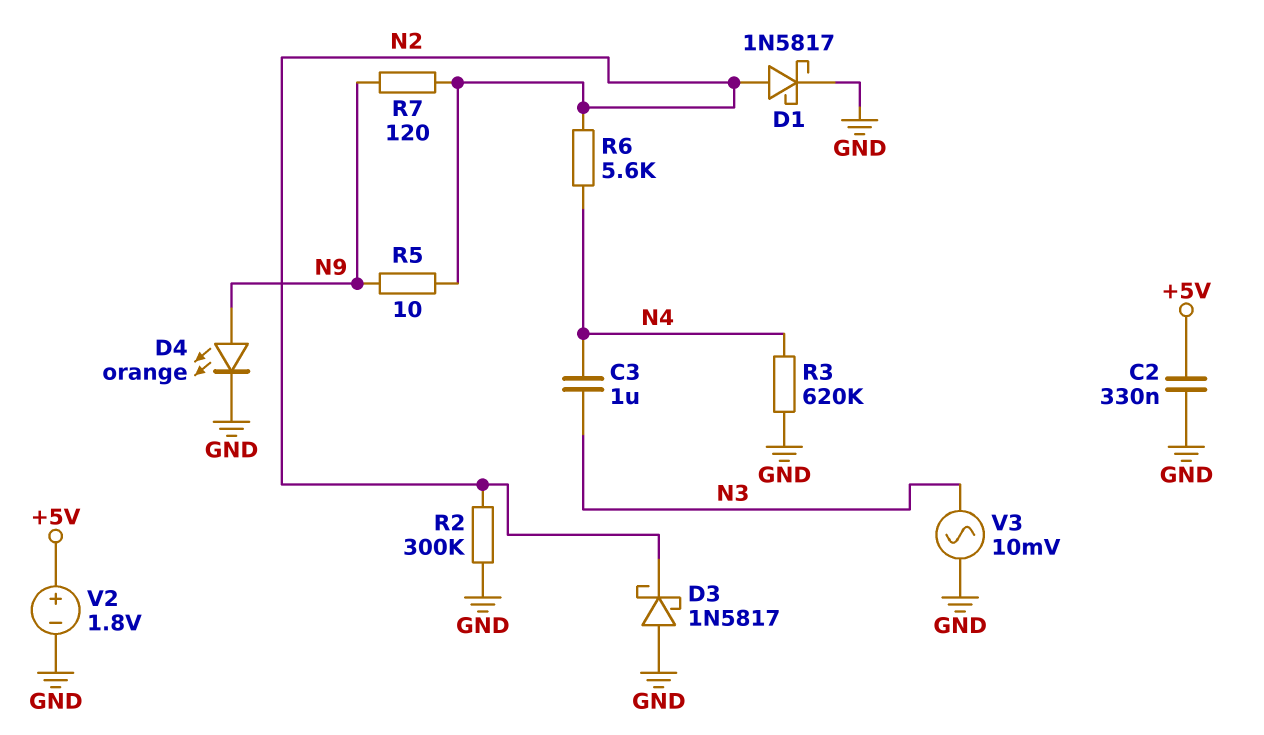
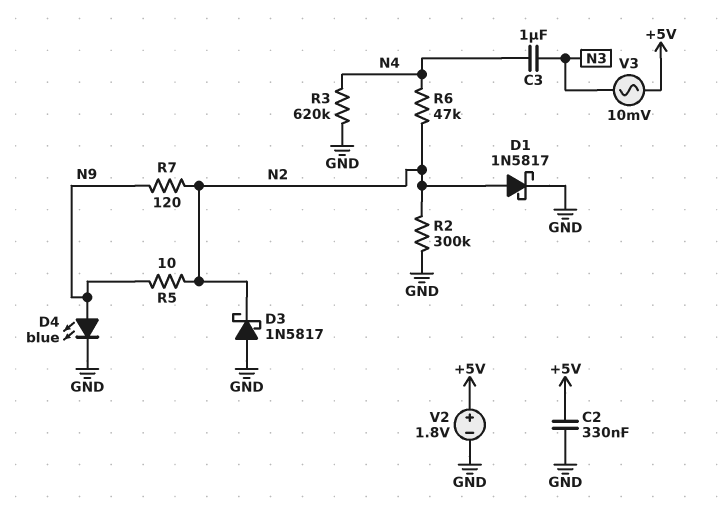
D4: LED orange (A N9, K GND) -> LED blue (A N9, K GND)
R6: 5.6k (N2, N4) -> 47k (N2, N4)
V3: AC 10mV (GND, N3) -> AC 10mV (+5V, N3)

